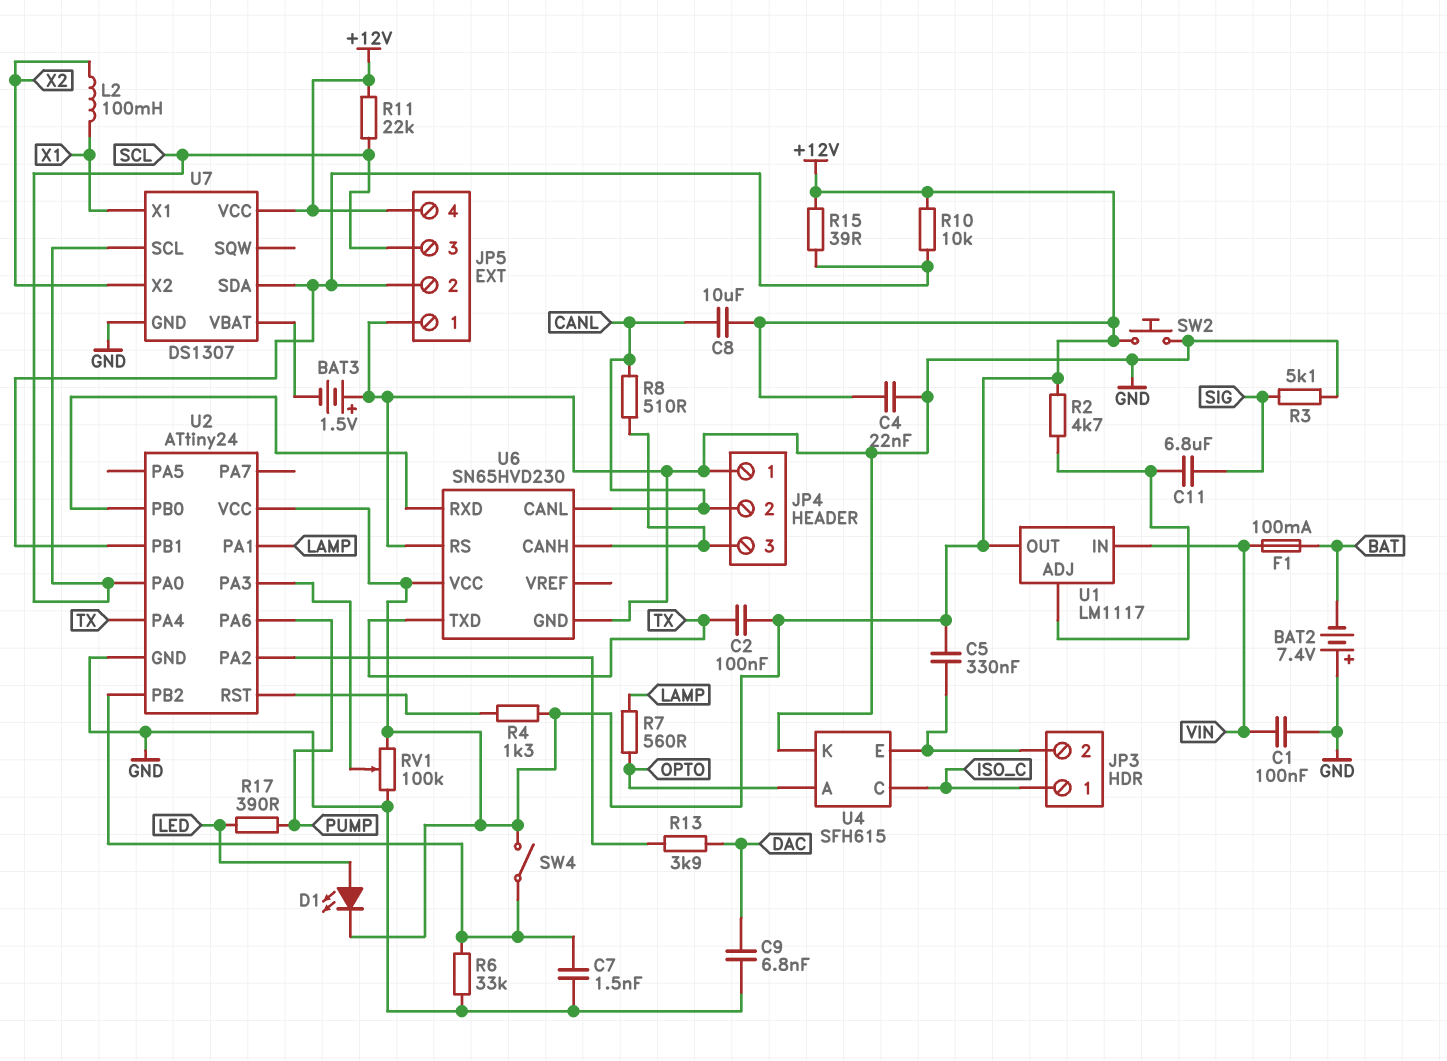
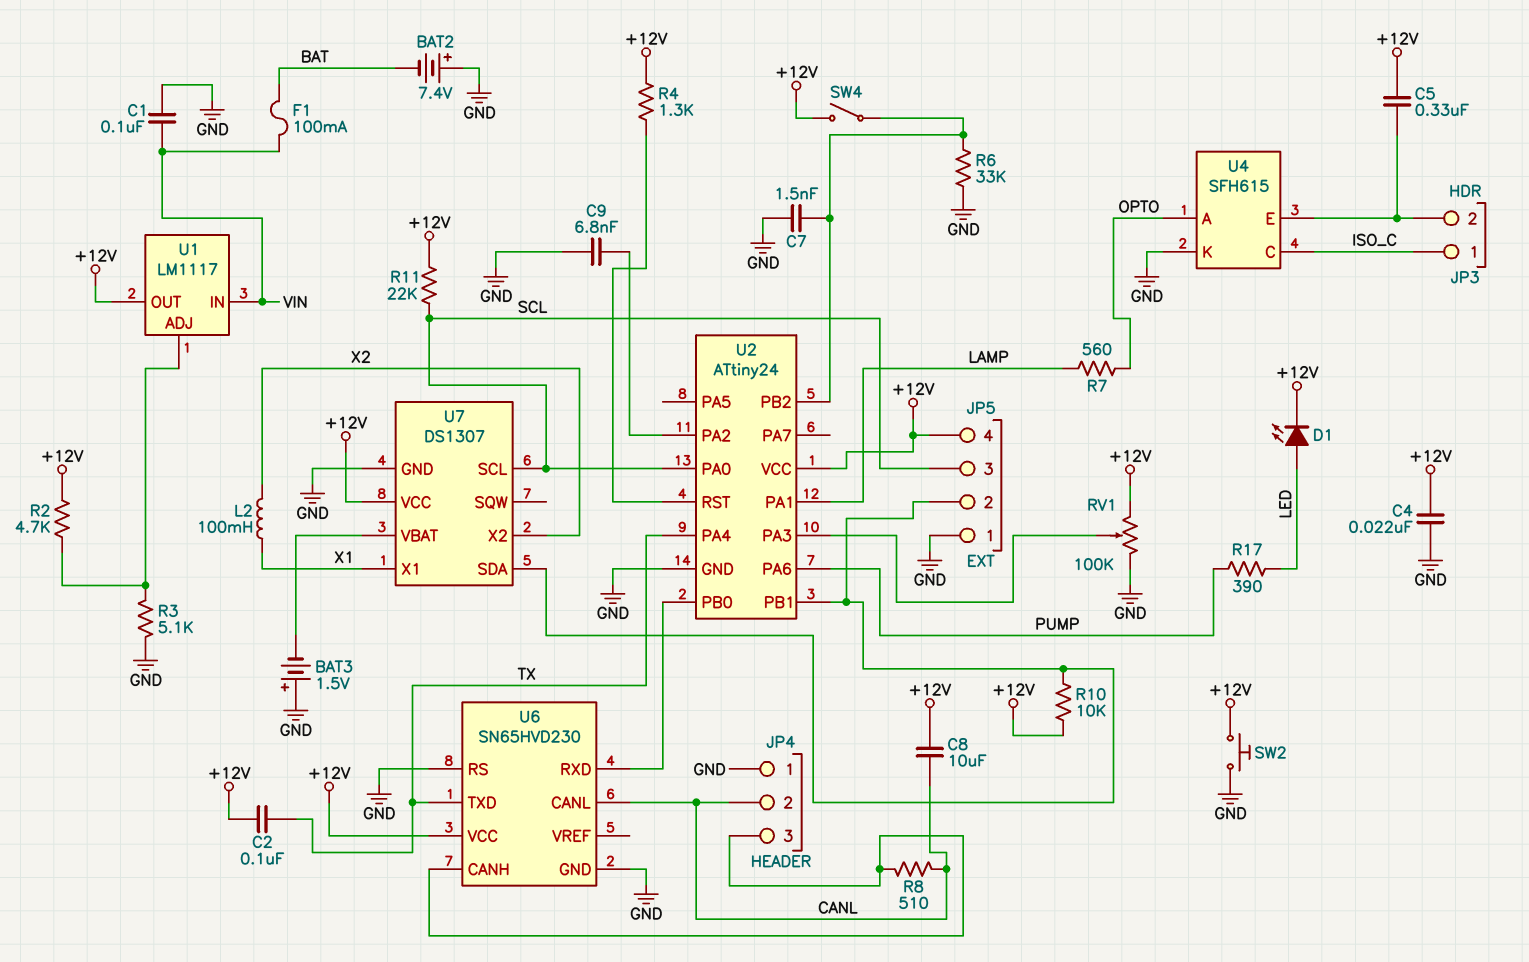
C9: 6.8nF (DAC, GND) -> 6.8nF (GND, U2/PA2)
C11: 6.8uF (SIG, U1/ADJ) -> none
R3: 5.1k (GND, SIG) -> 5.1k (GND, U1/ADJ)
R13: 3.9k (DAC, U2/PA2) -> none
R15: 39 (+12V, JP5/2) -> none

